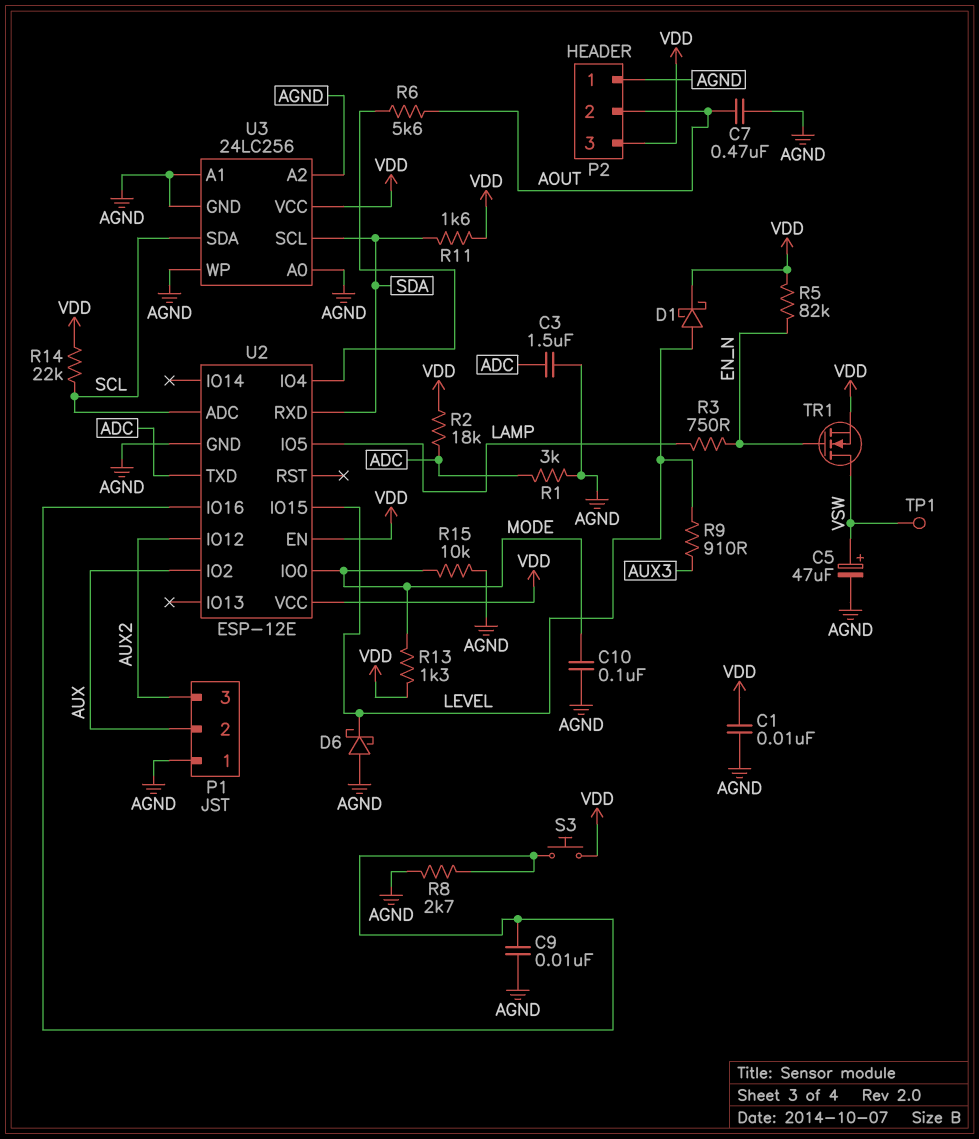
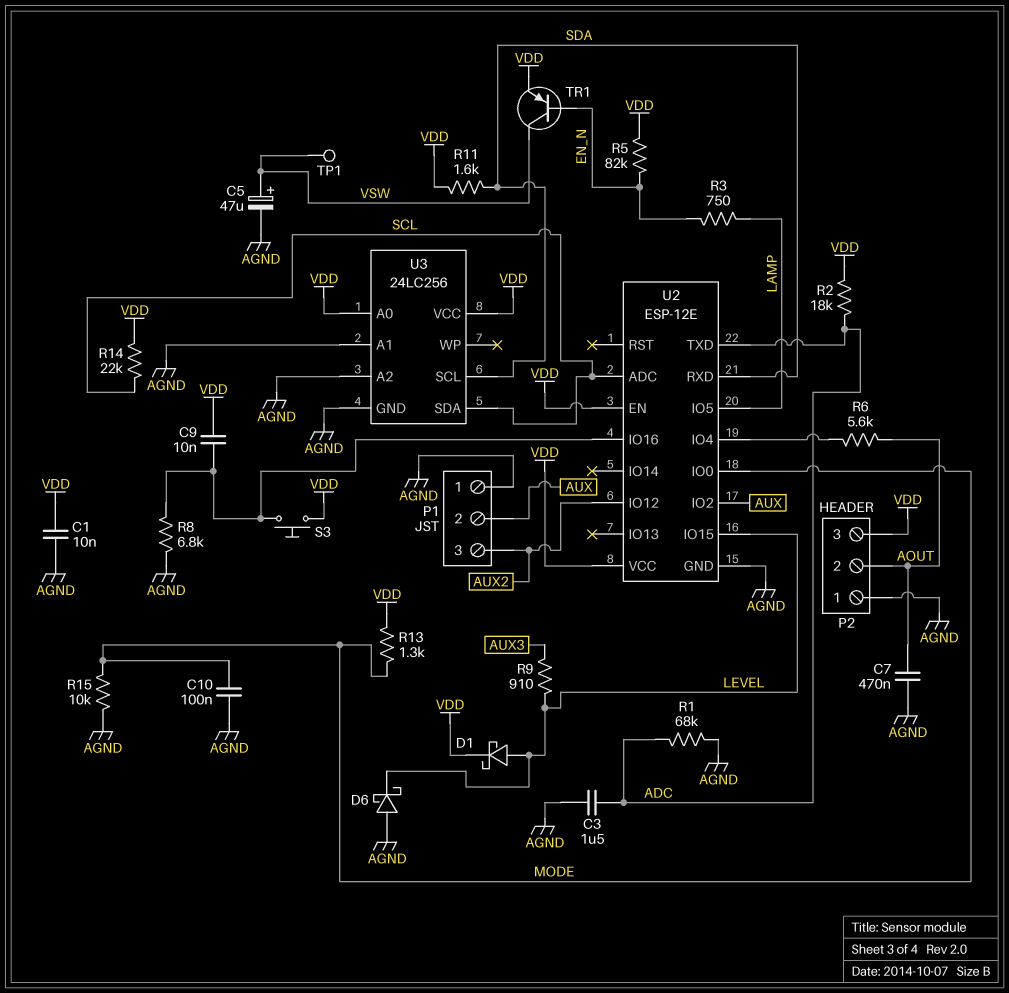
C9: 10nF (AGND, U2/IO16) -> 10nF (U2/IO16, VDD)
R1: 3k (ADC, AGND) -> 68k (ADC, AGND)
R8: 2.7k (AGND, U2/IO16) -> 6.8k (AGND, U2/IO16)
TR1: NMOS (G EN_N, D VSW, S VDD) -> PNP (B EN_N, C VSW, E VDD)
U3 pin A0: AGND -> VDD
U3 pin WP: AGND -> none

